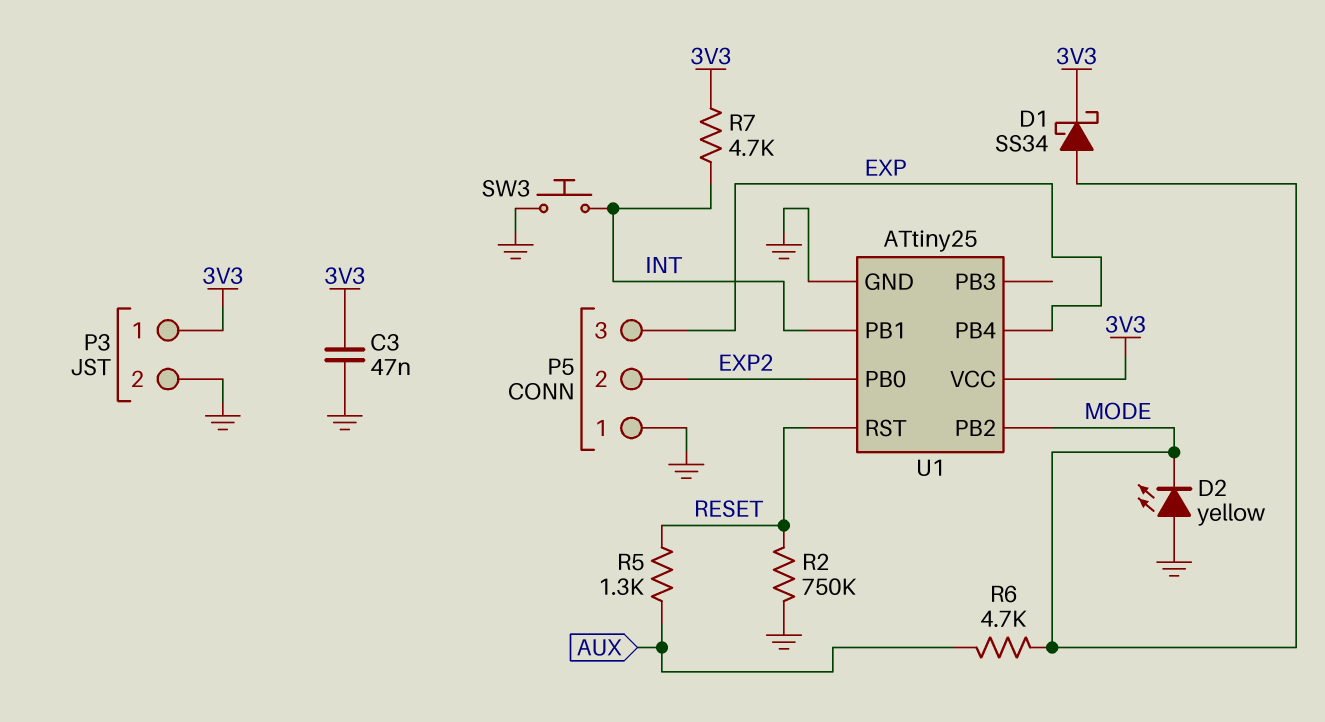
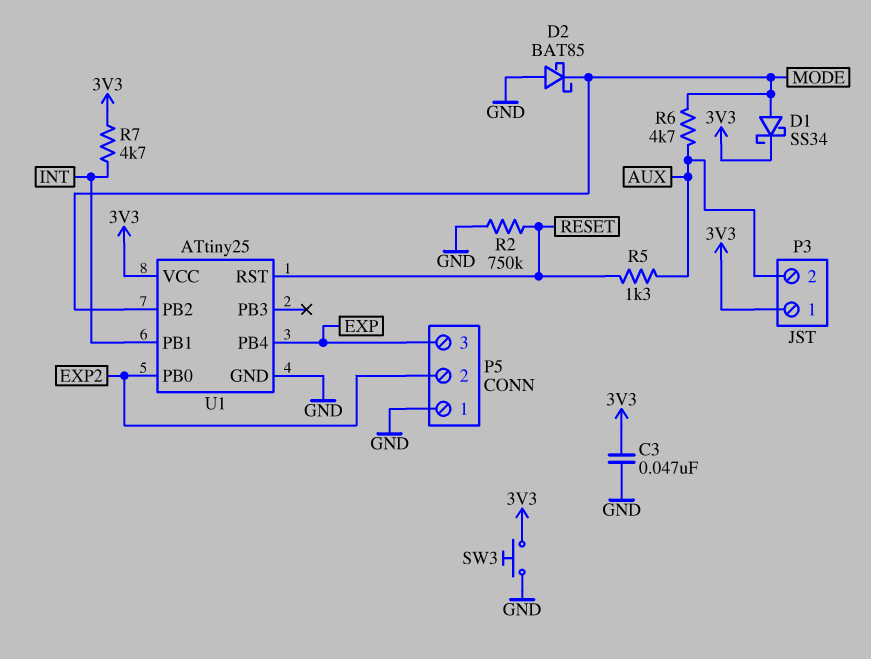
D2: LED yellow (A GND, K MODE) -> schottky BAT85 (A GND, K MODE)
P3 pin 2: GND -> AUX
SW3: button (GND, INT) -> button (3V3, GND)

